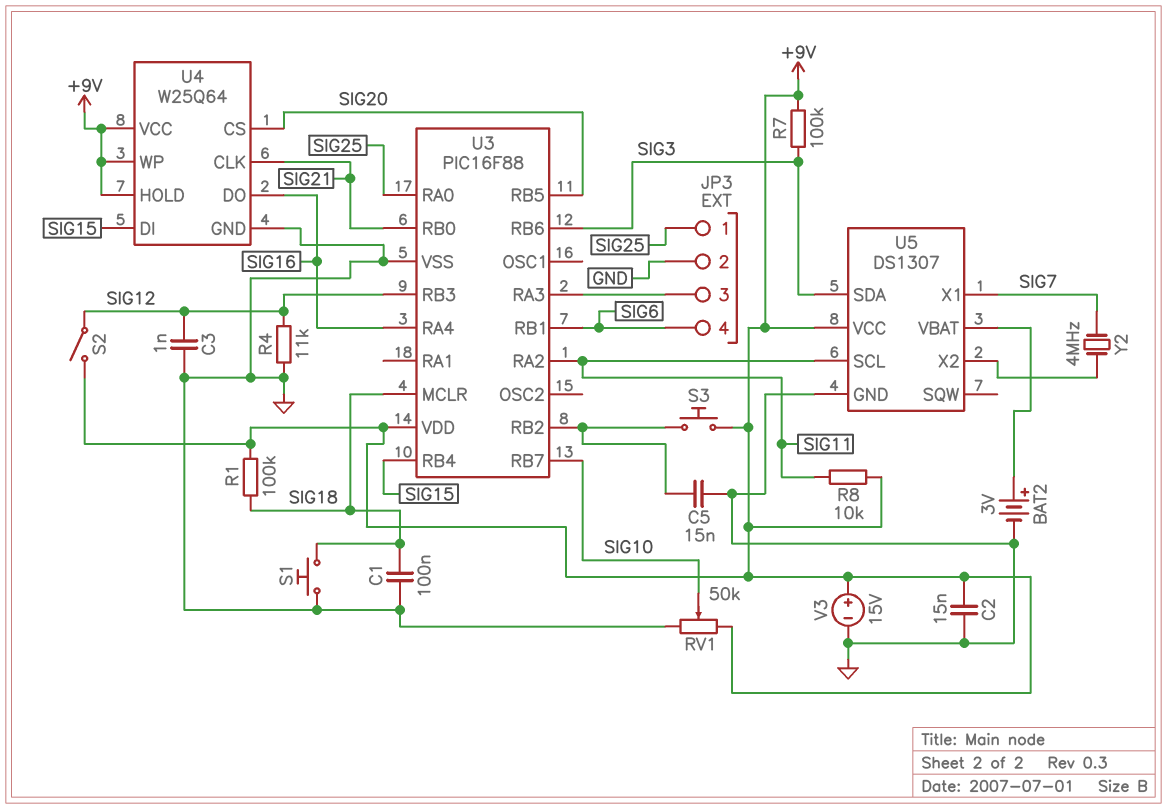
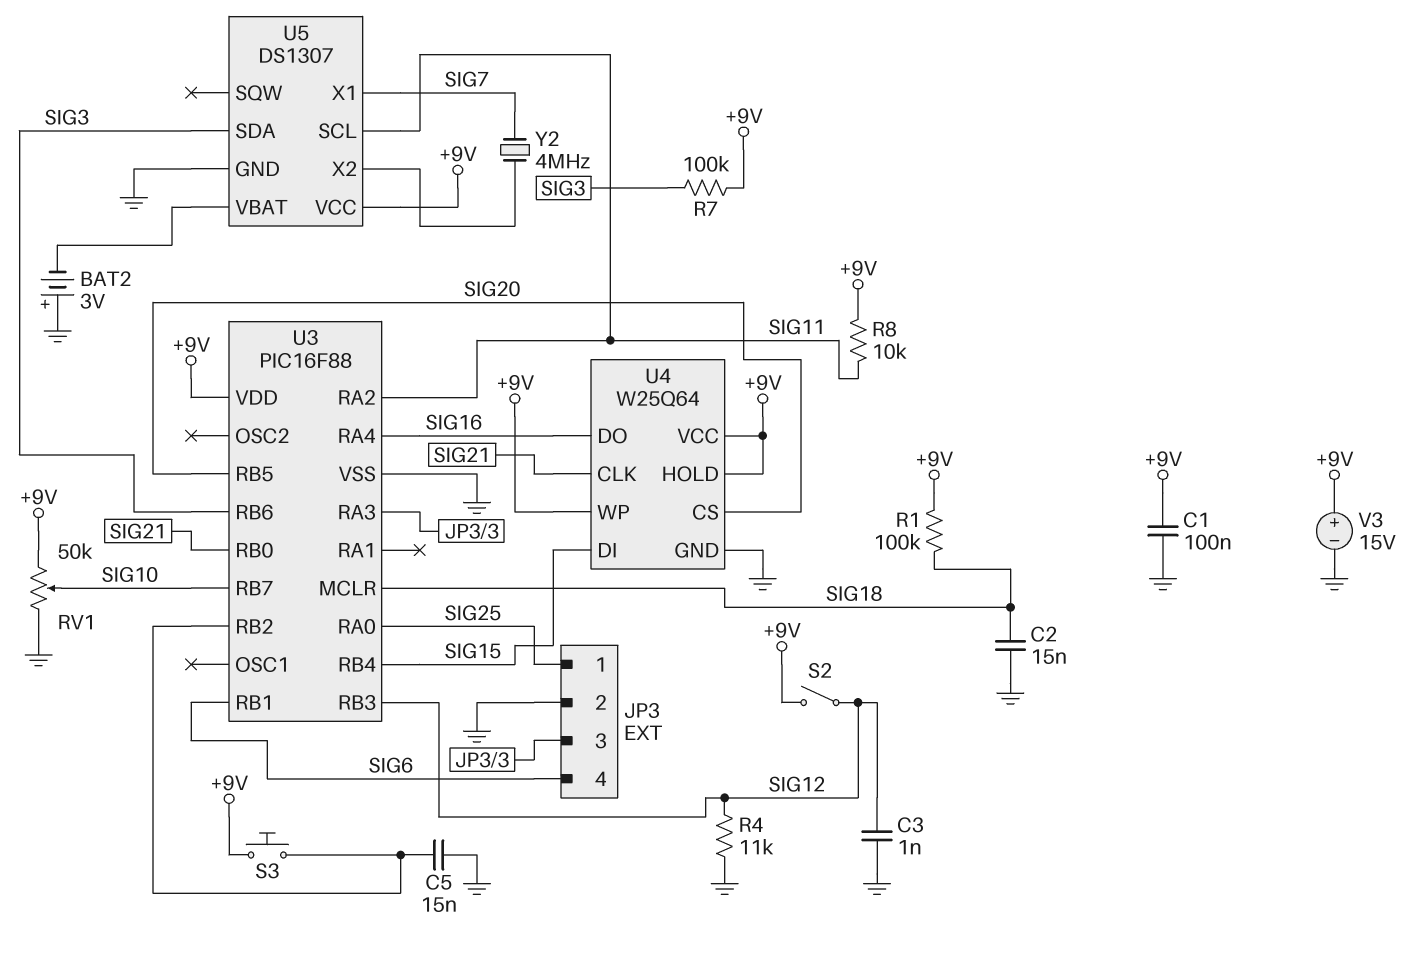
BAT2: 3V (plus U5/VBAT, minus GND) -> 3V (plus GND, minus U5/VBAT)
C1: 100nF (GND, SIG18) -> 100nF (+9V, GND)
C2: 15nF (+9V, GND) -> 15nF (GND, SIG18)
S1: button (GND, SIG18) -> none

